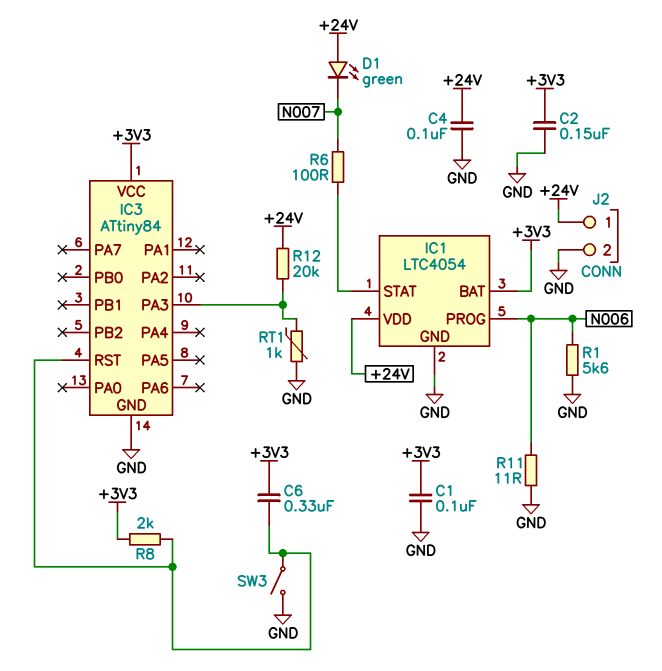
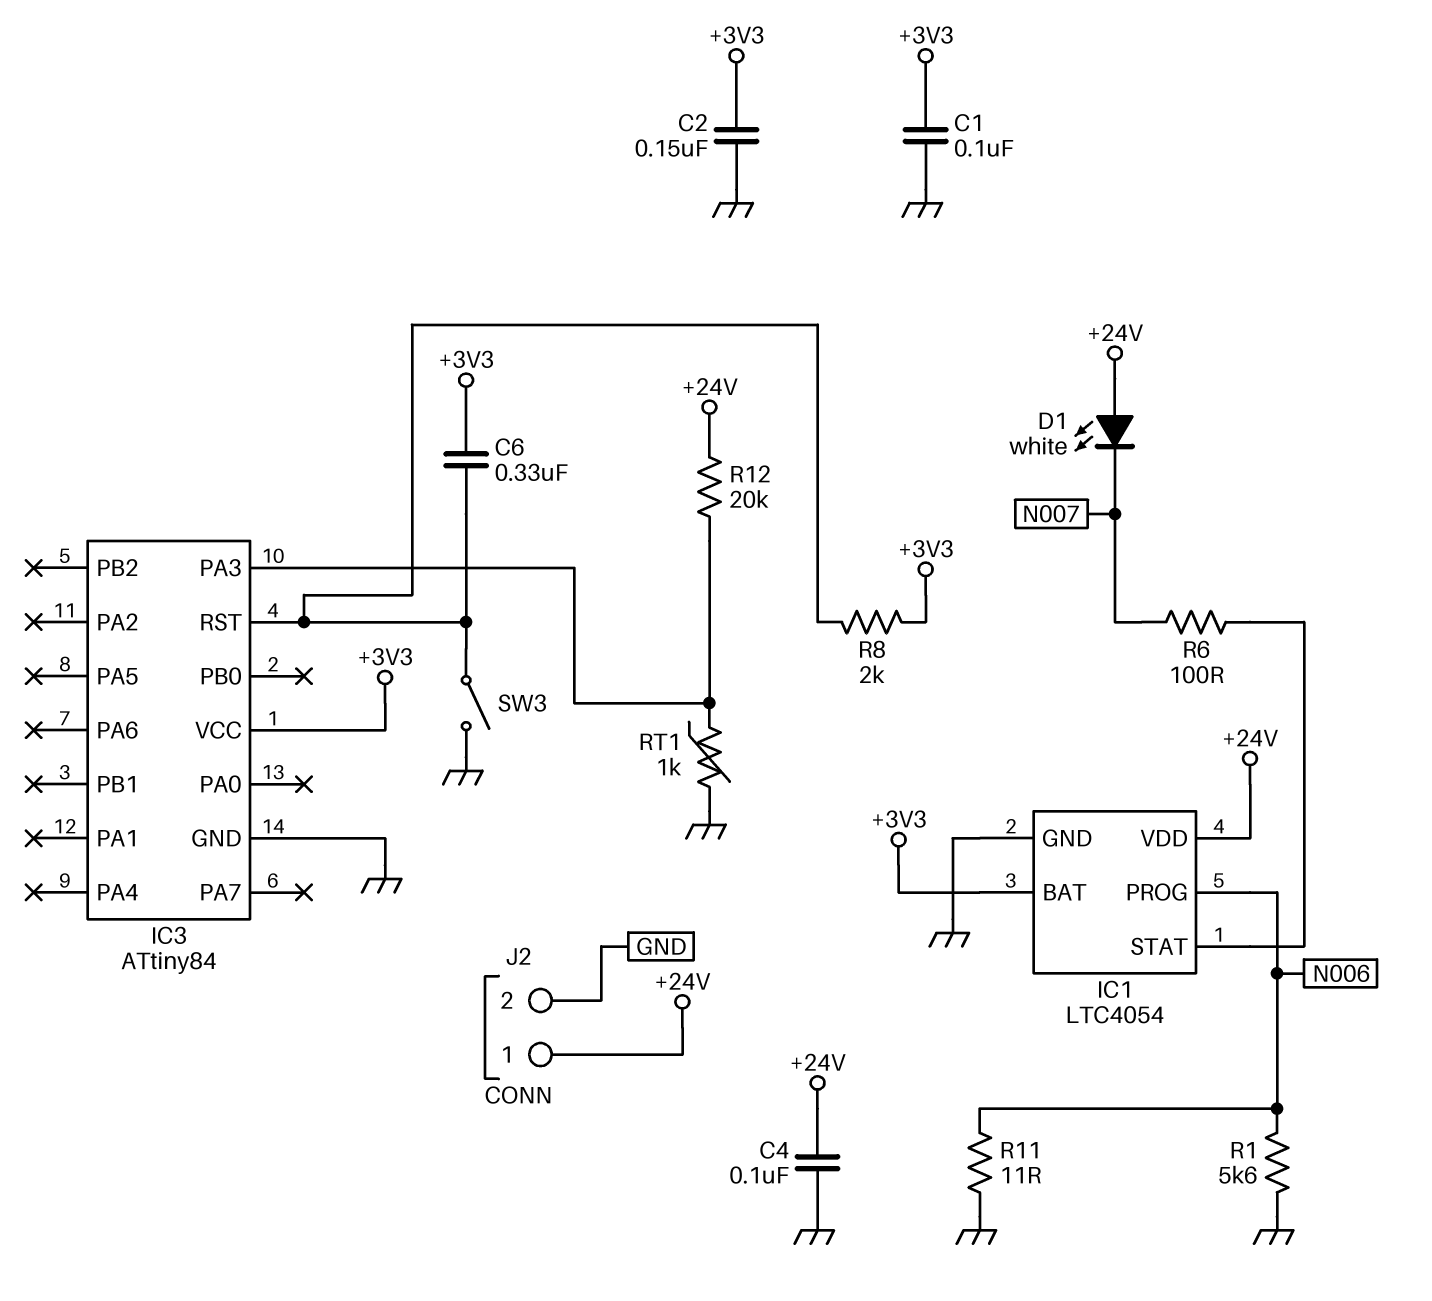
D1: LED green (A +24V, K N007) -> LED white (A +24V, K N007)

